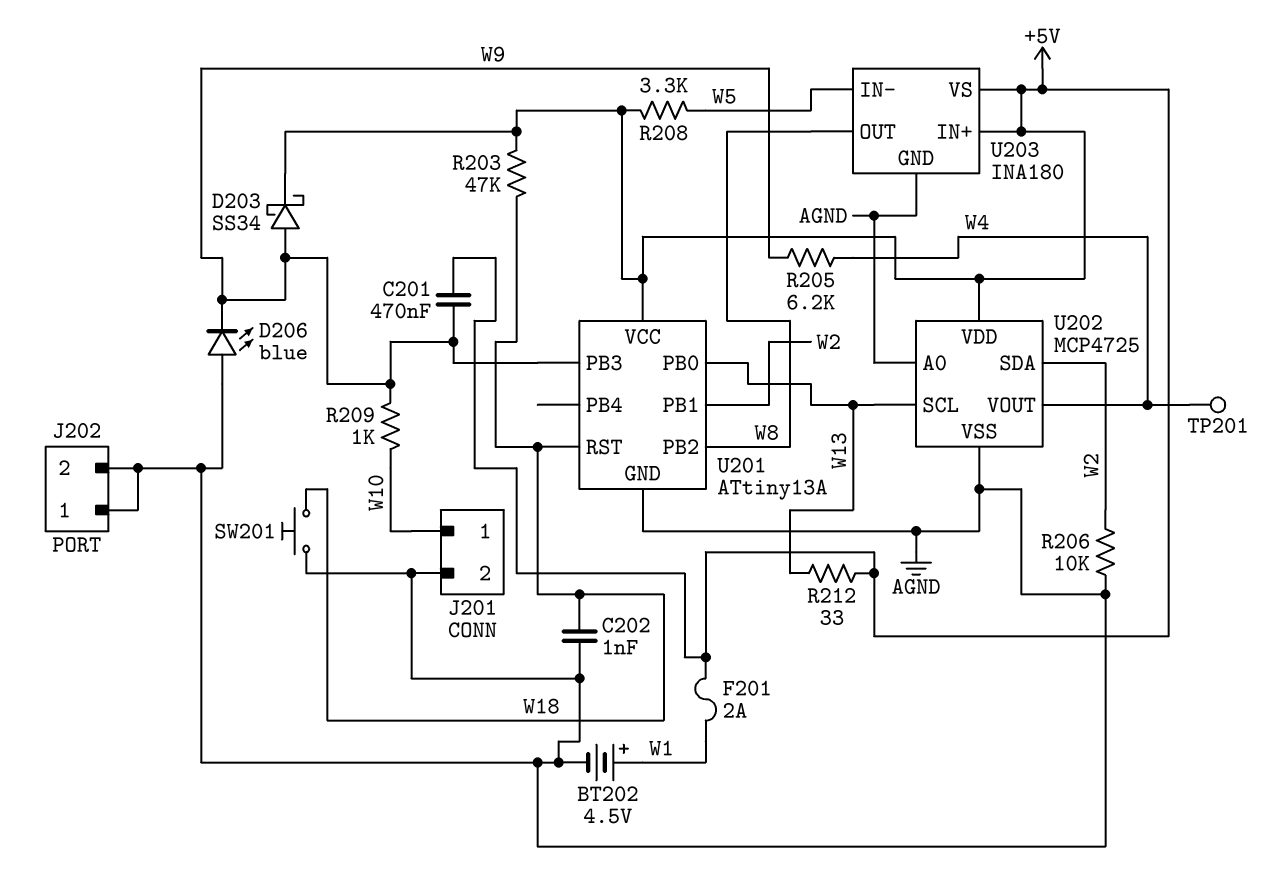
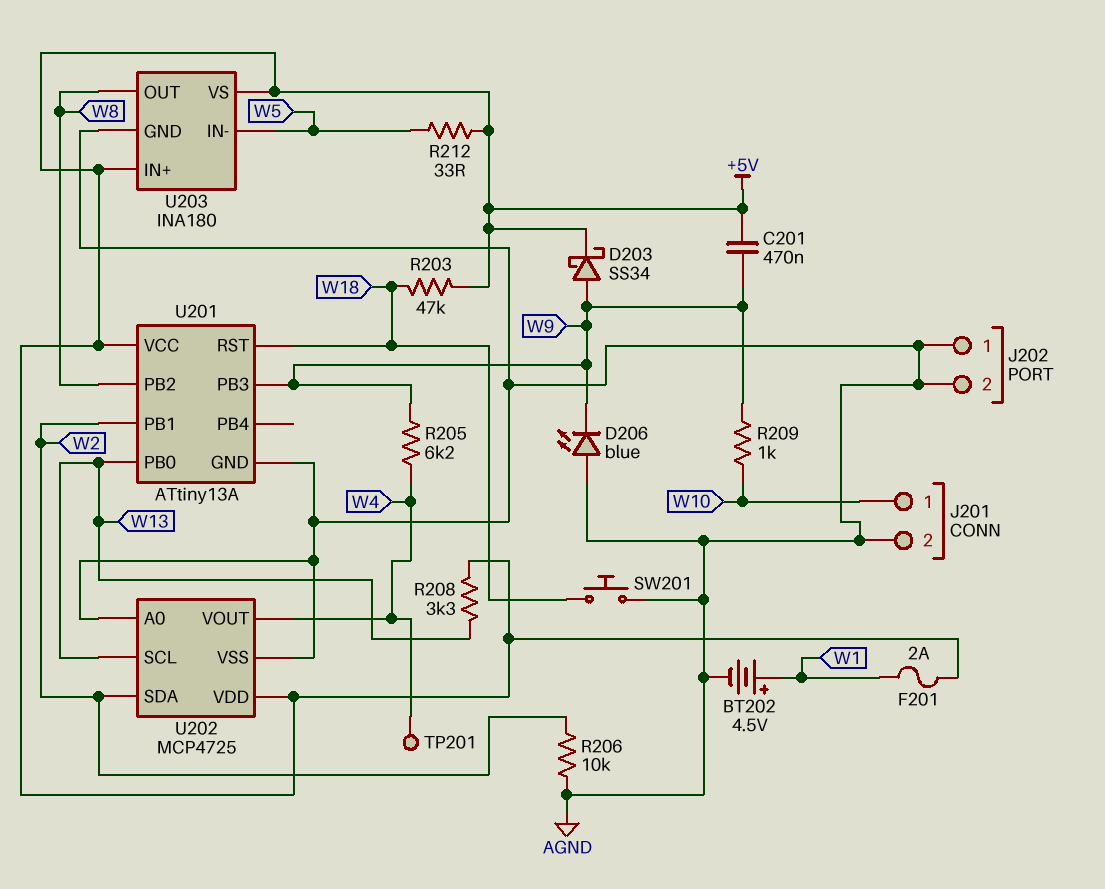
C202: 1nF (AGND, W18) -> none
R208: 3.3k (+5V, W5) -> 3.3k (+5V, W13)
R212: 33 (+5V, W13) -> 33 (+5V, W5)

